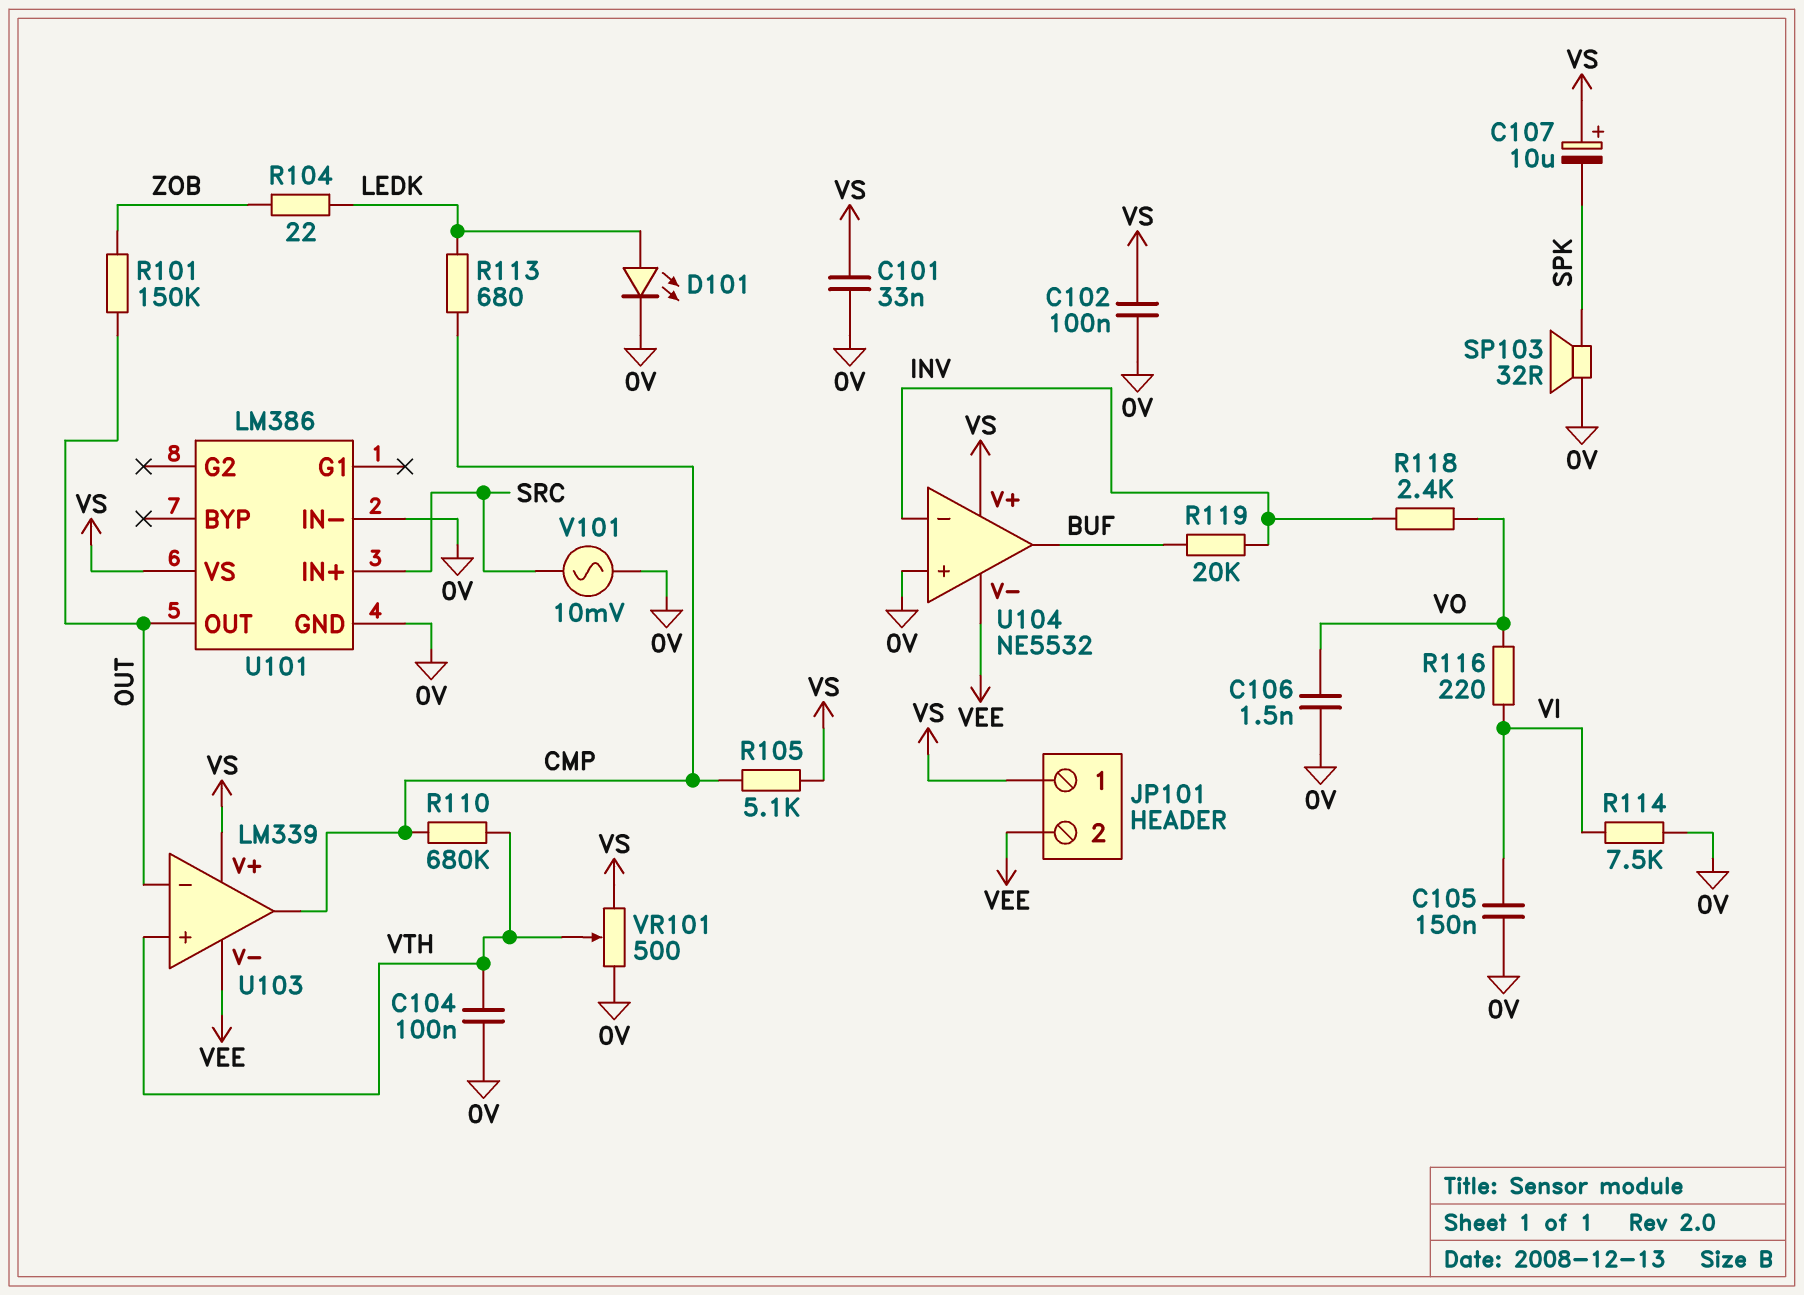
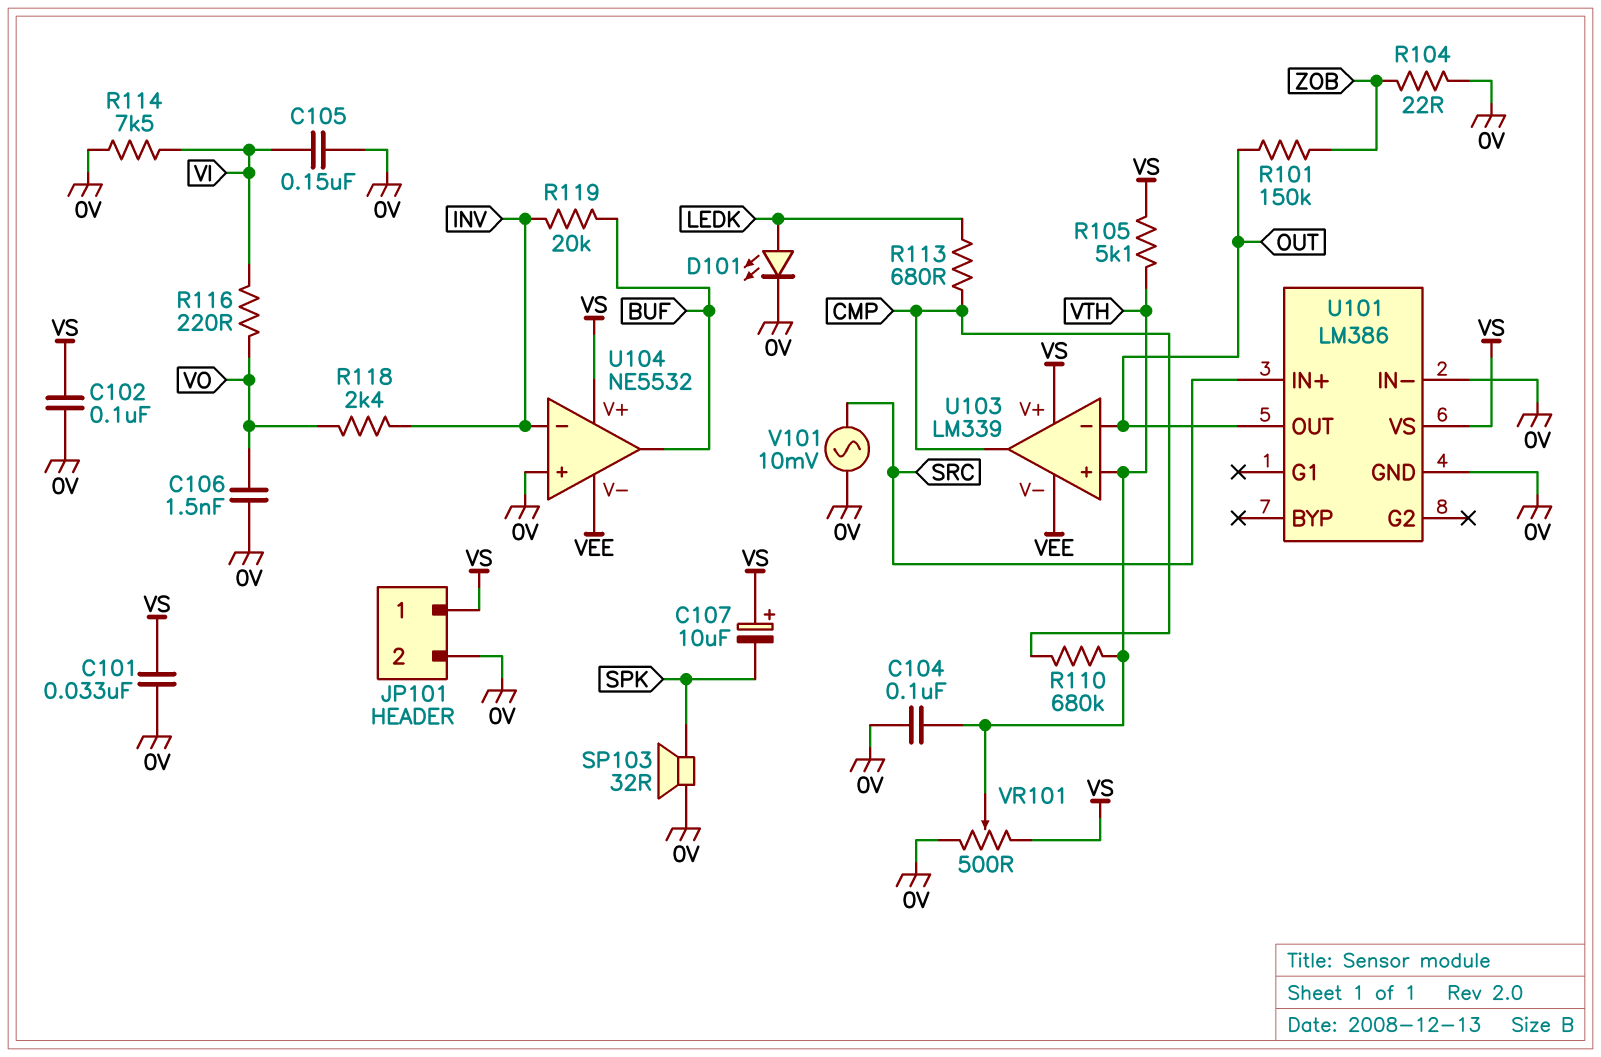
JP101 pin 2: VEE -> 0V
R104: 22 (LEDK, ZOB) -> 22 (0V, ZOB)
R105: 5.1k (CMP, VS) -> 5.1k (VS, VTH)

